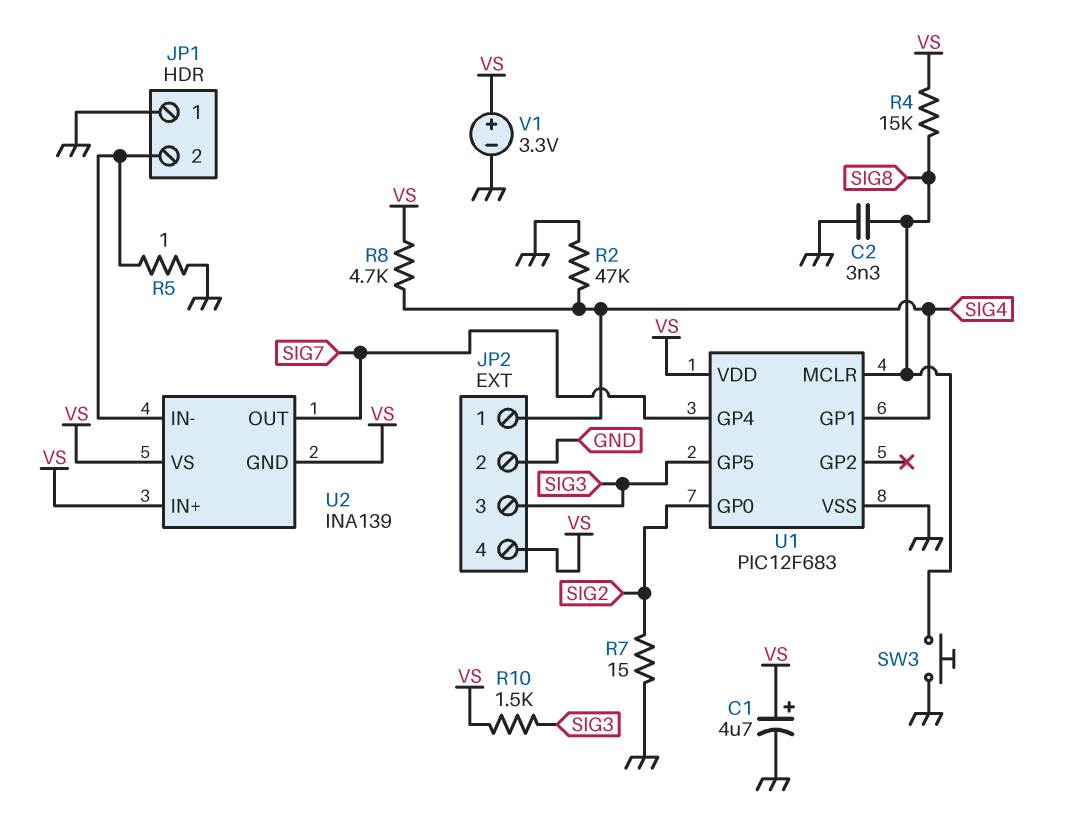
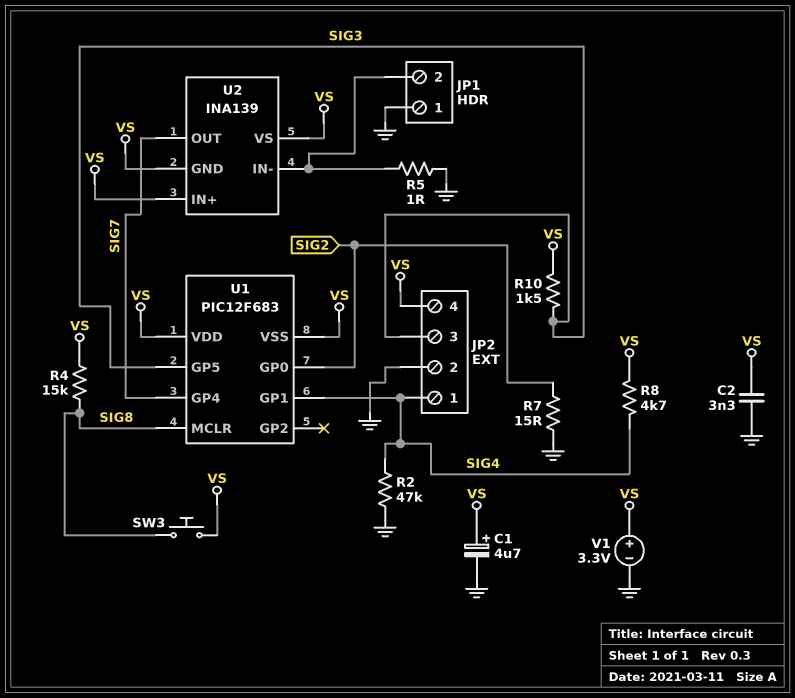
C2: 3.3nF (GND, SIG8) -> 3.3nF (GND, VS)
SW3: button (GND, SIG8) -> button (SIG8, VS)
U1 pin VSS: GND -> VS

